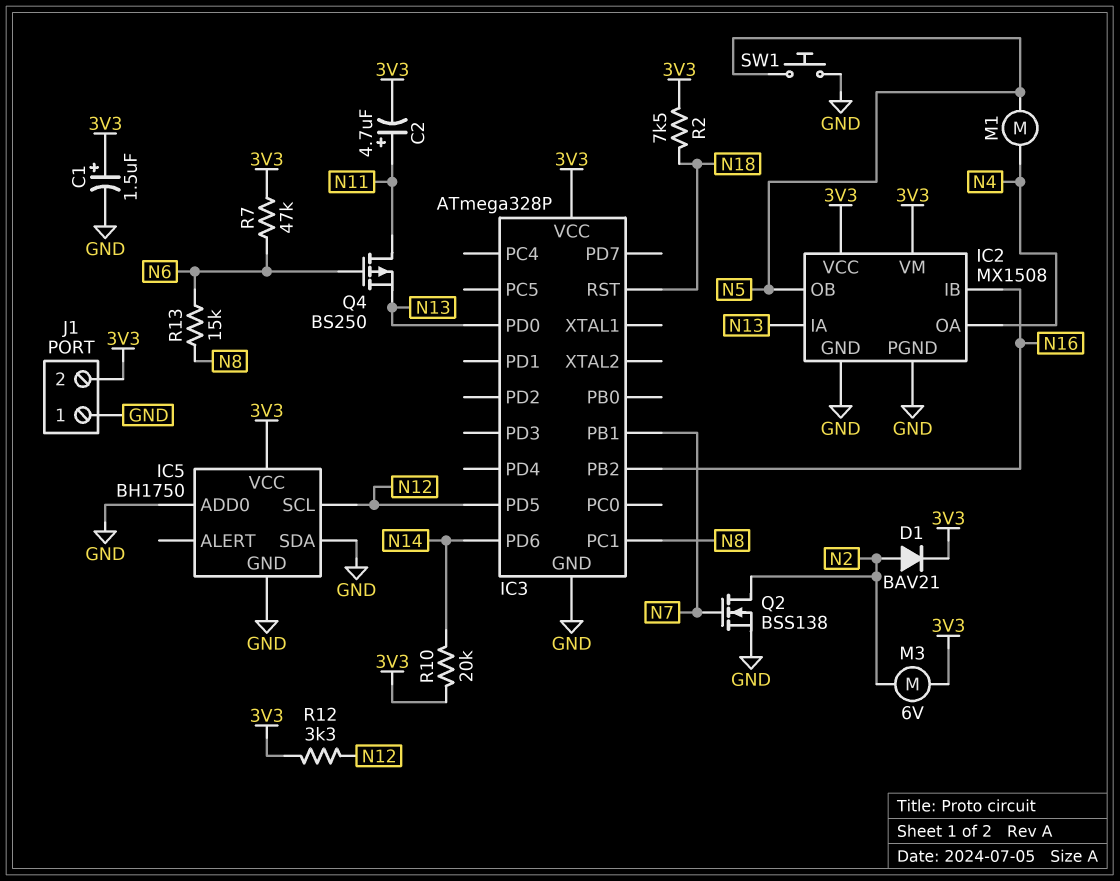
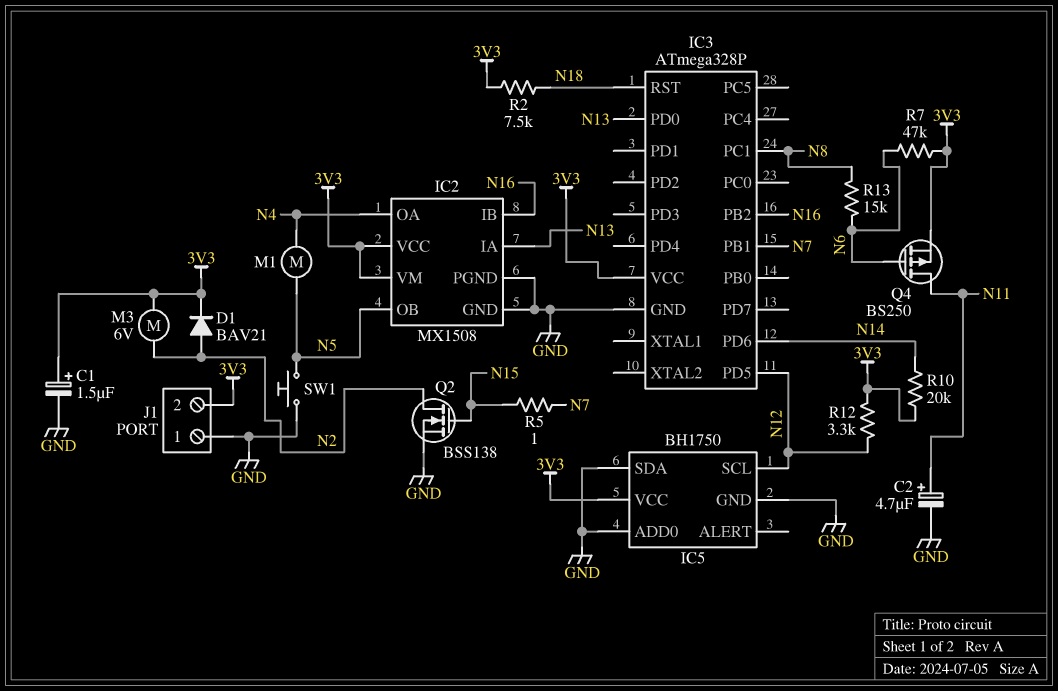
C2: 4.7uF (plus N11, minus 3V3) -> 4.7uF (plus N11, minus GND)
Q2: NMOS BSS138 (G N7, D N2, S GND) -> NMOS BSS138 (G N15, D N2, S GND)
Q4: PMOS BS250 (G N6, D N11, S N13) -> PMOS BS250 (G N6, D N11, S 3V3)
R5: none -> 1 (N7, N15)

